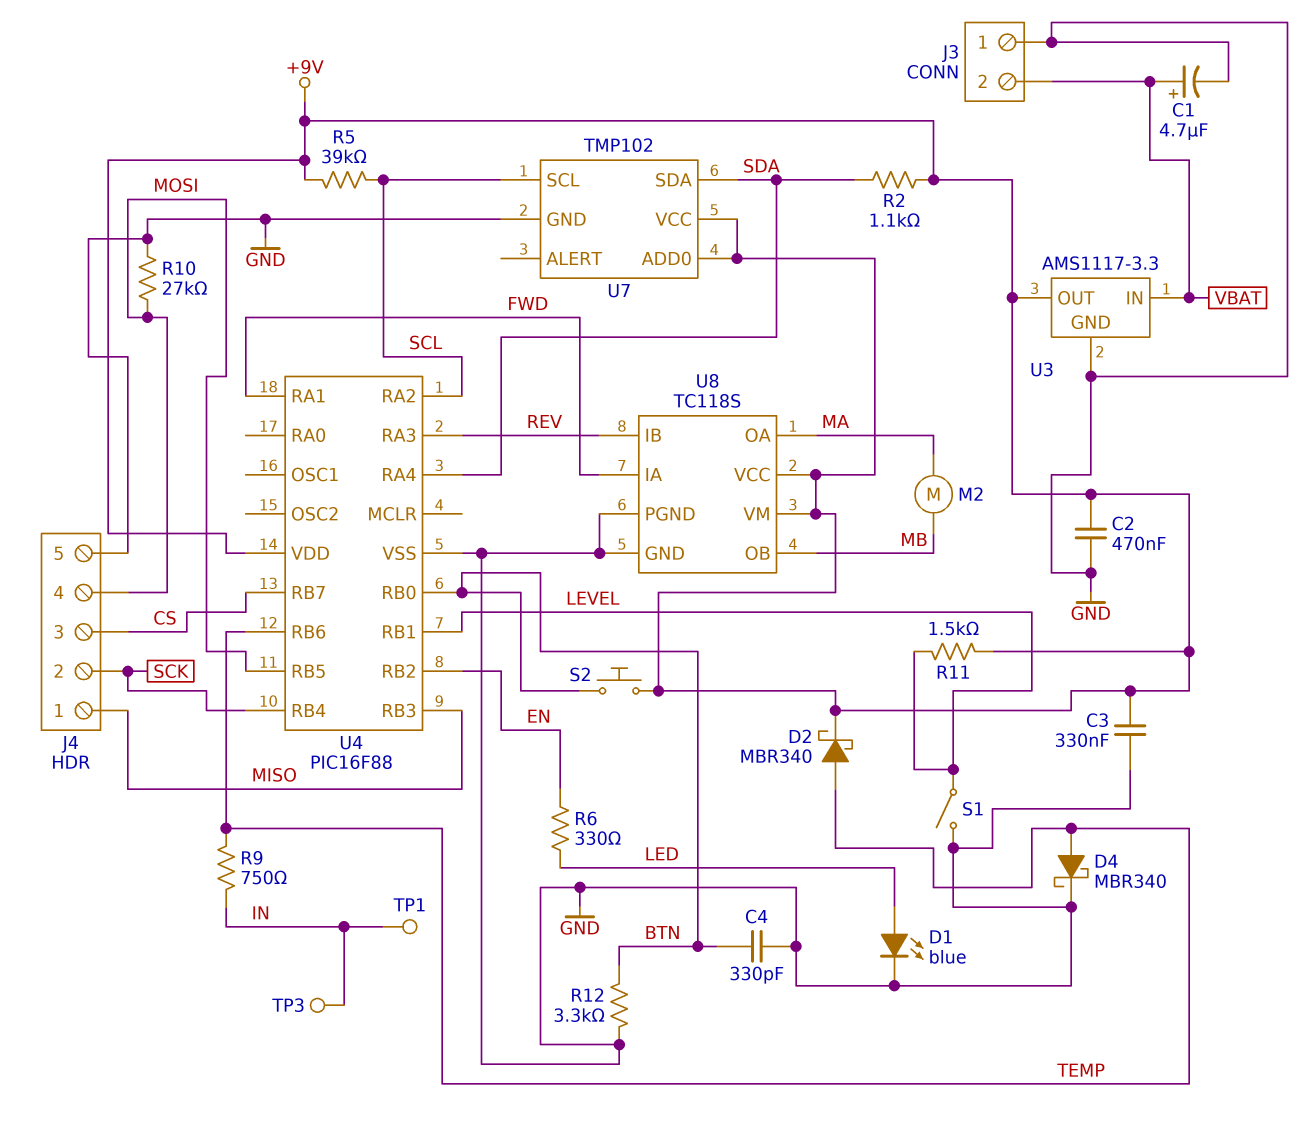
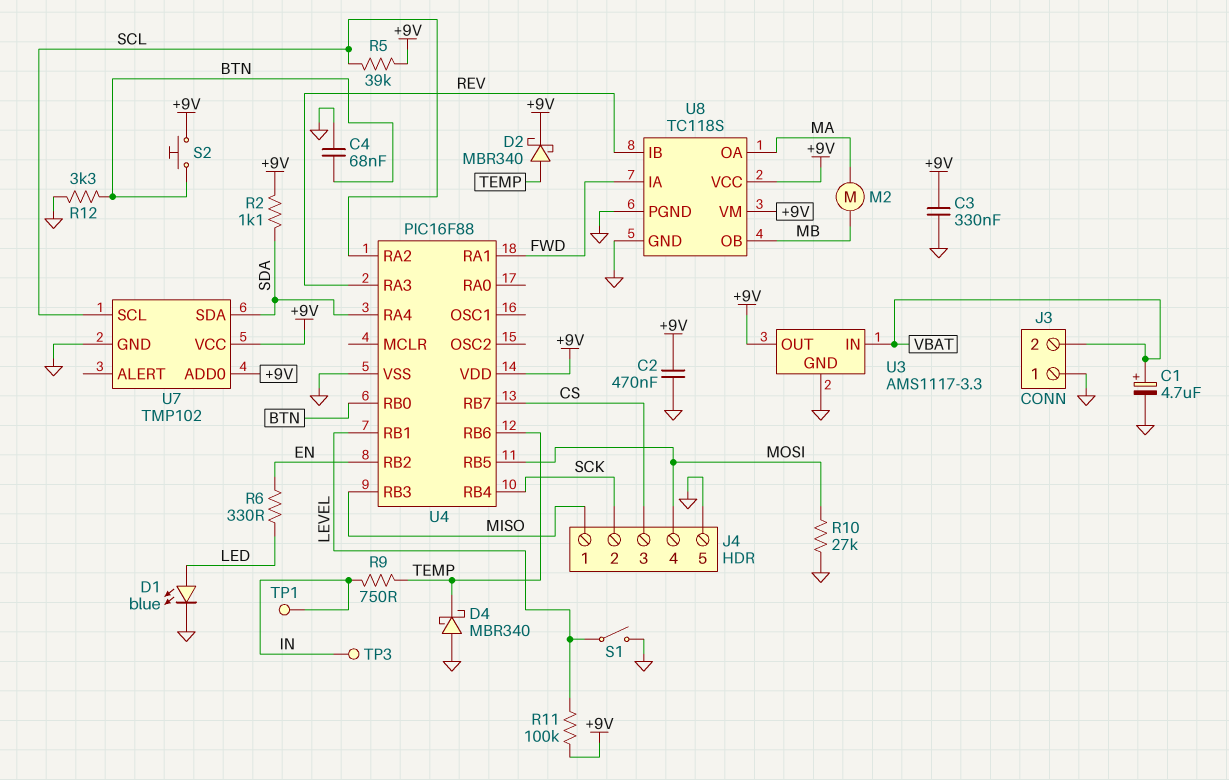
C4: 330pF (BTN, GND) -> 68nF (BTN, GND)
D4: schottky MBR340 (A TEMP, K GND) -> schottky MBR340 (A GND, K TEMP)
R11: 1.5k (+9V, LEVEL) -> 100k (+9V, LEVEL)

